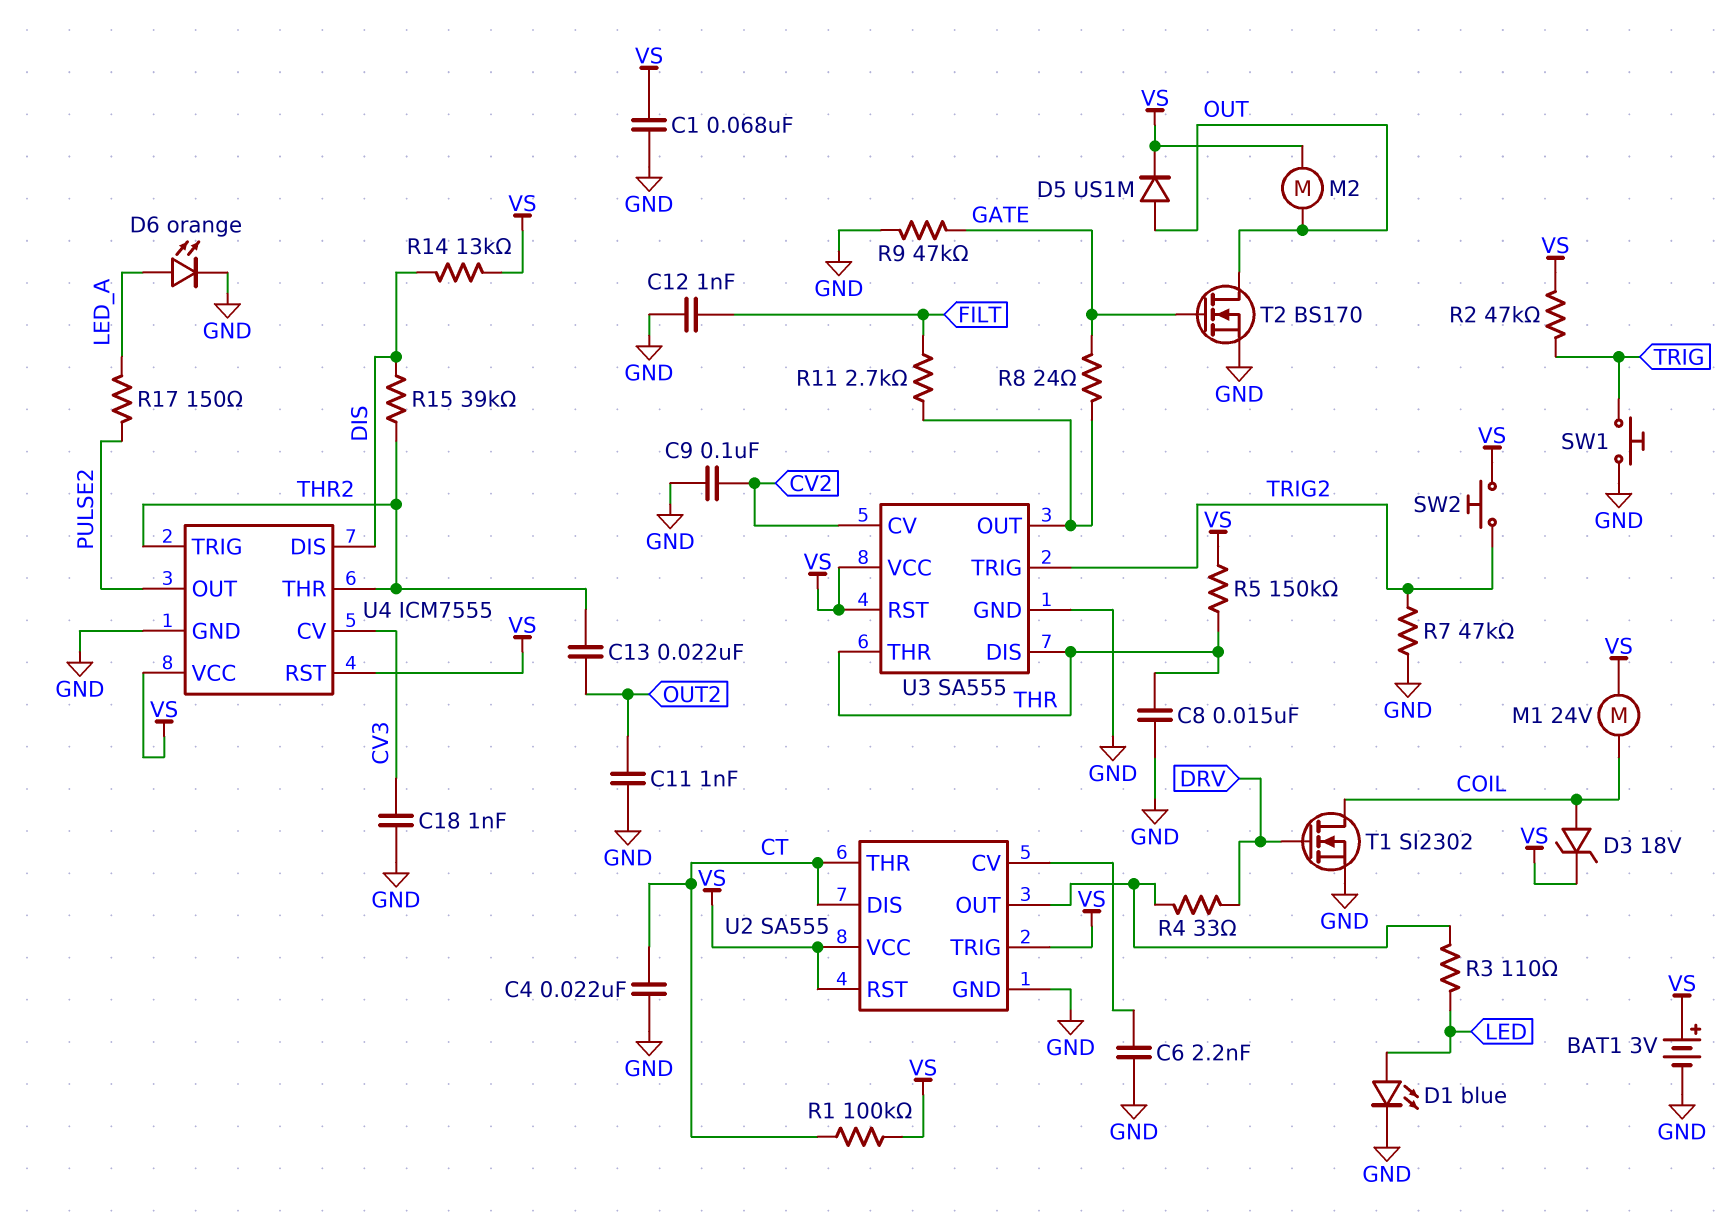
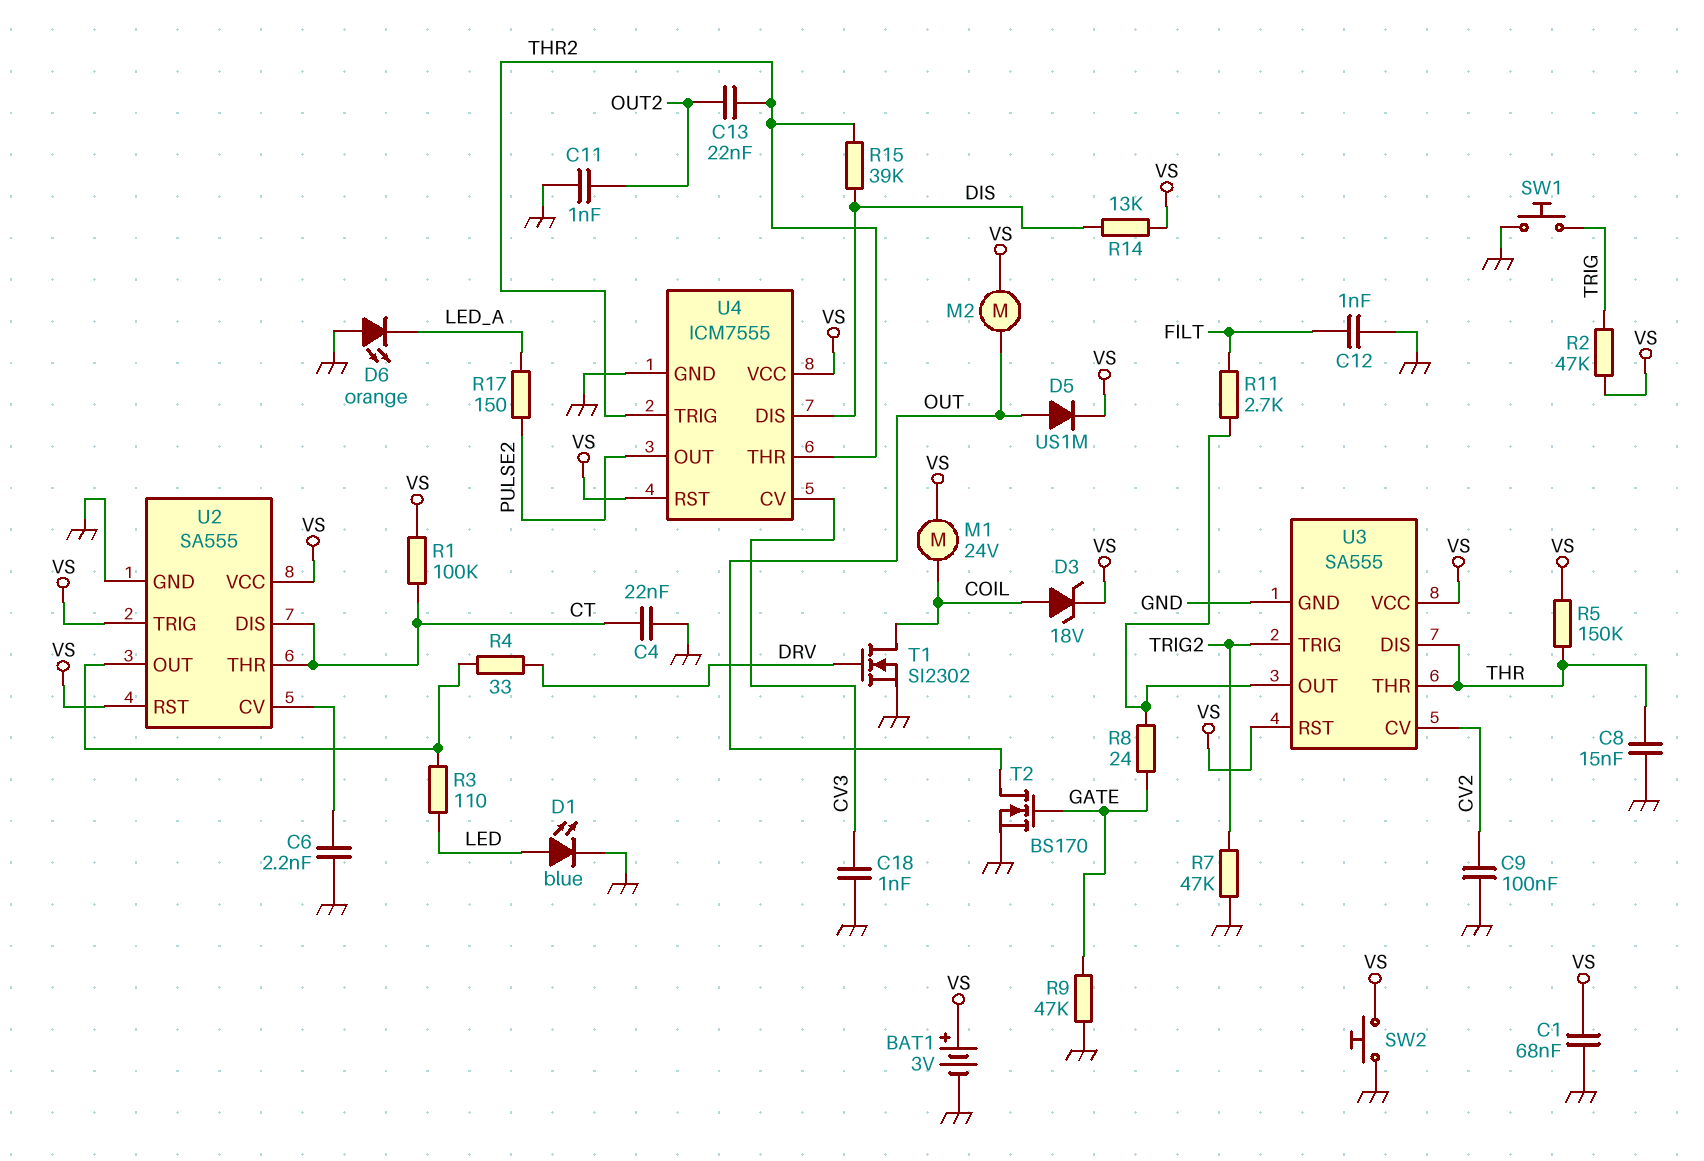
D6: LED orange (A LED_A, K GND) -> LED orange (A GND, K LED_A)
SW2: button (TRIG2, VS) -> button (GND, VS)

